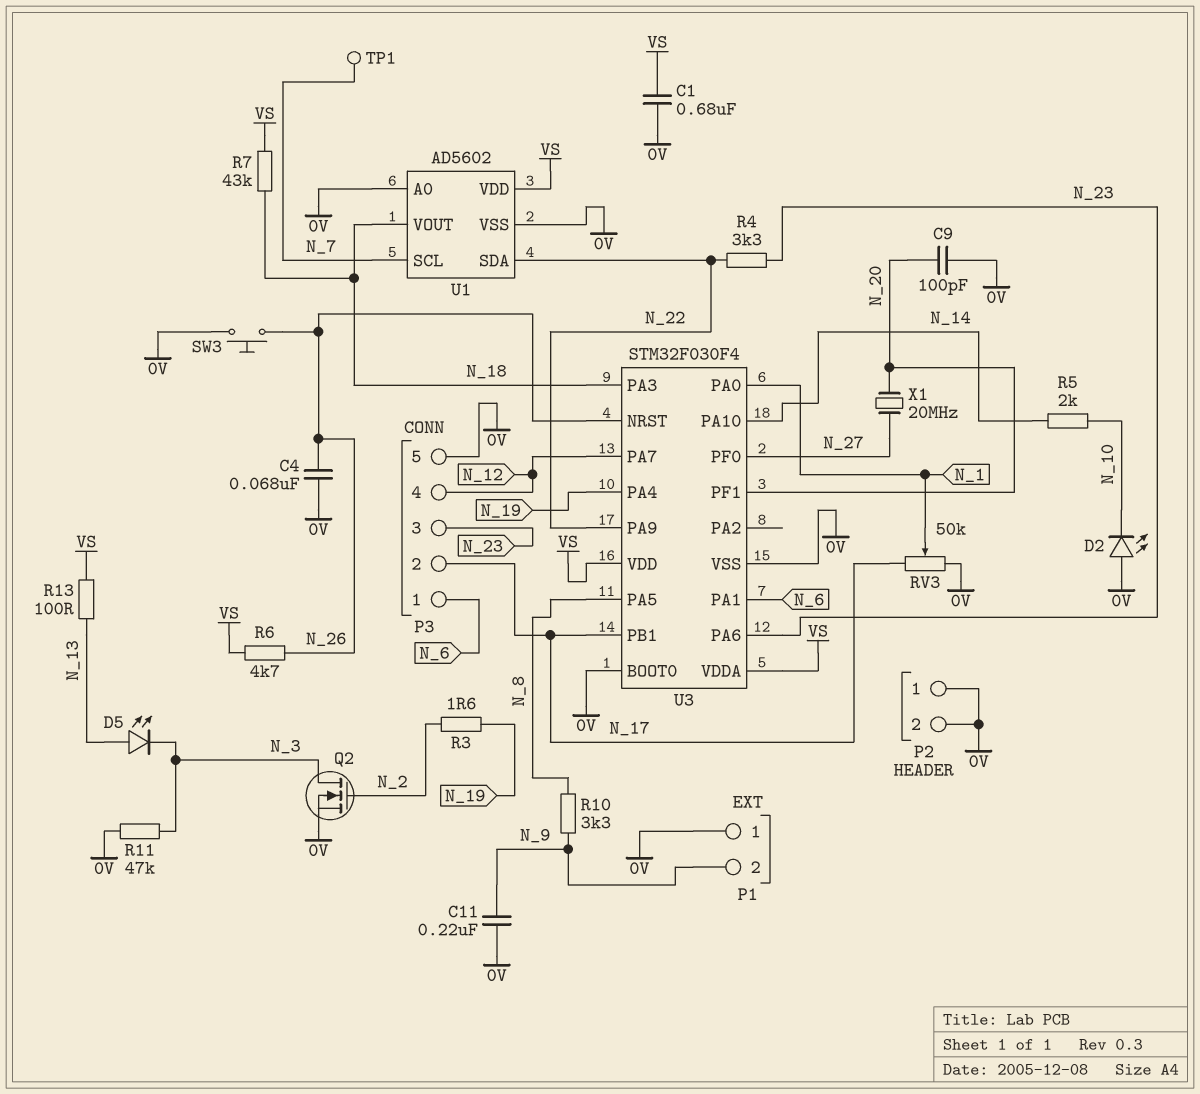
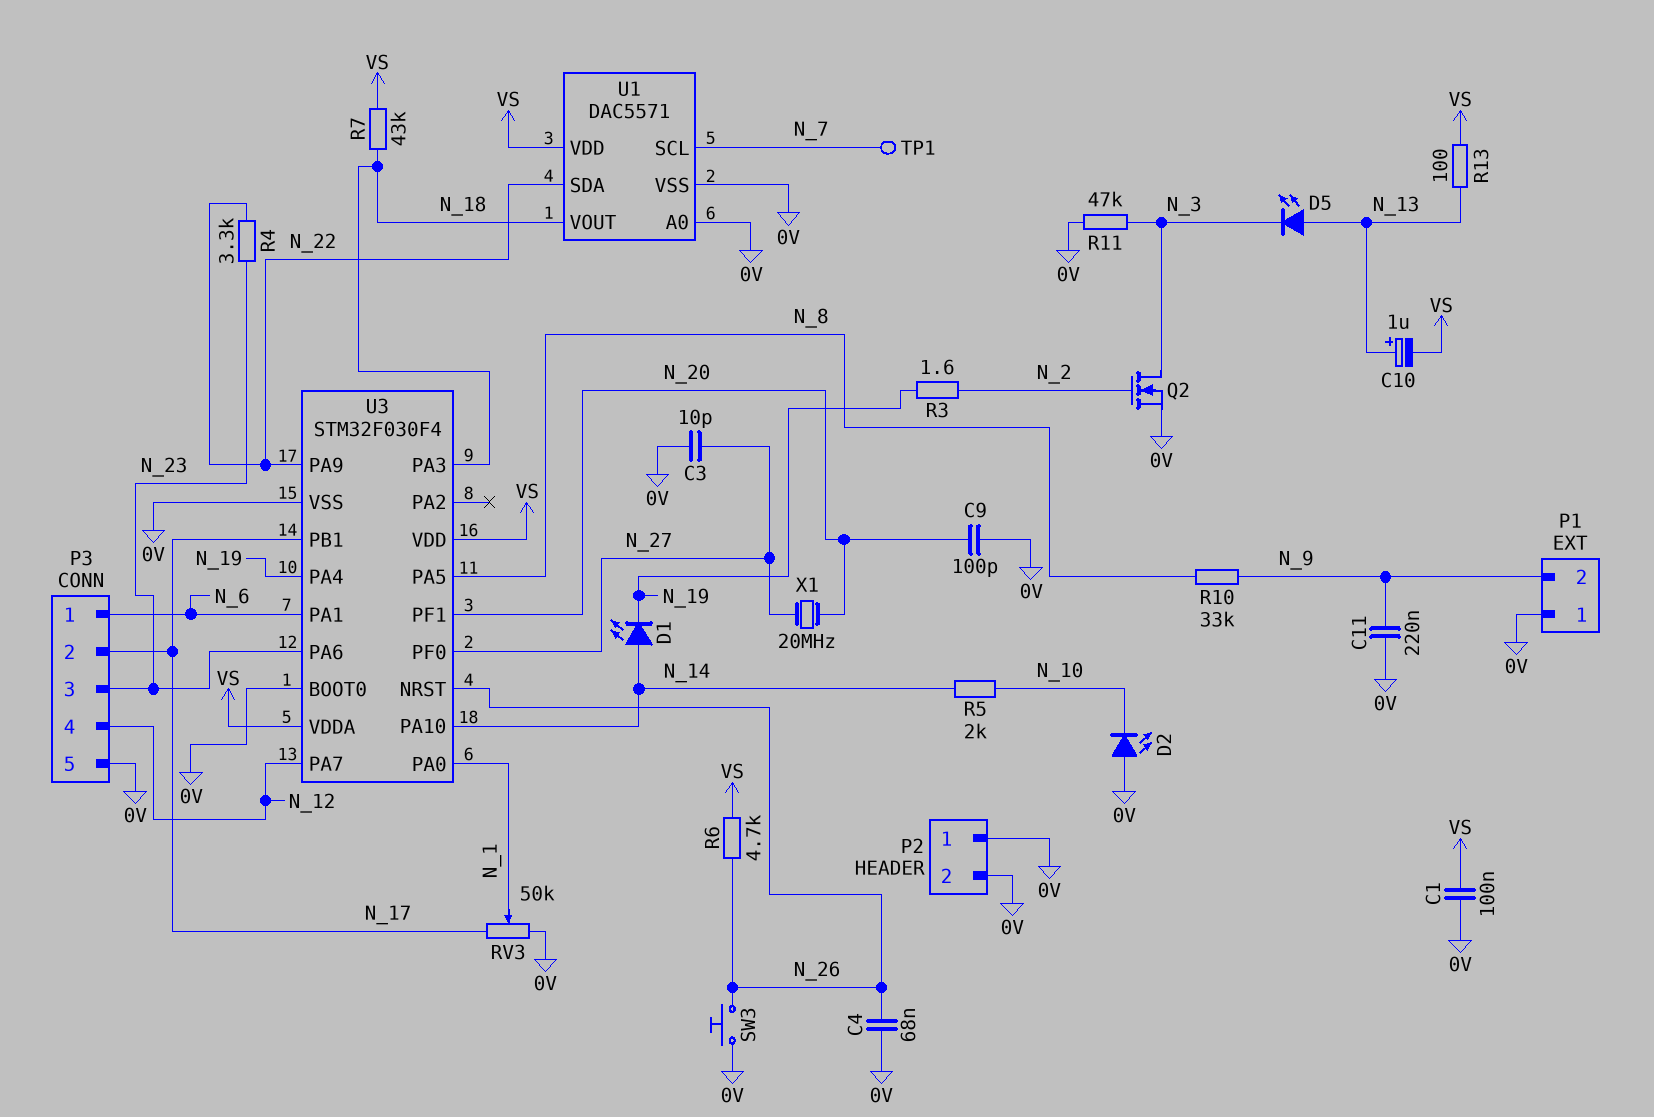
C1: 680nF (0V, VS) -> 100nF (0V, VS)
C3: none -> 10pF (0V, N_27)
C10: none -> 1uF (plus N_13, minus VS)
D1: none -> LED (A N_14, K N_19)
R10: 3.3k (N_8, N_9) -> 33k (N_8, N_9)
U1: AD5602 -> DAC5571

